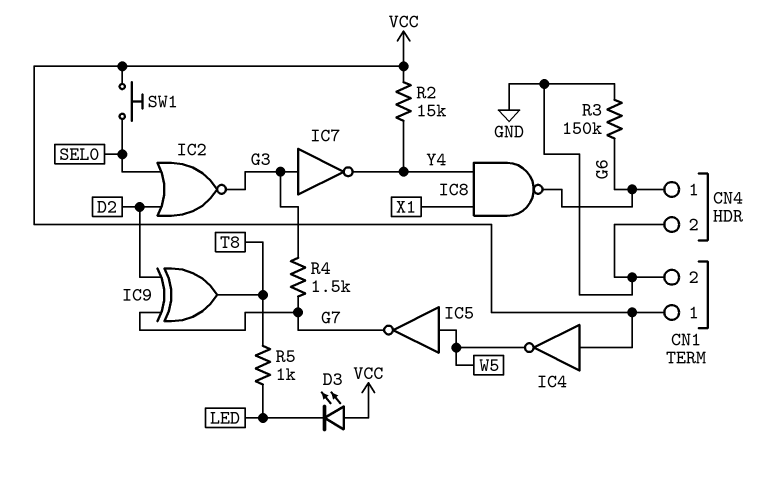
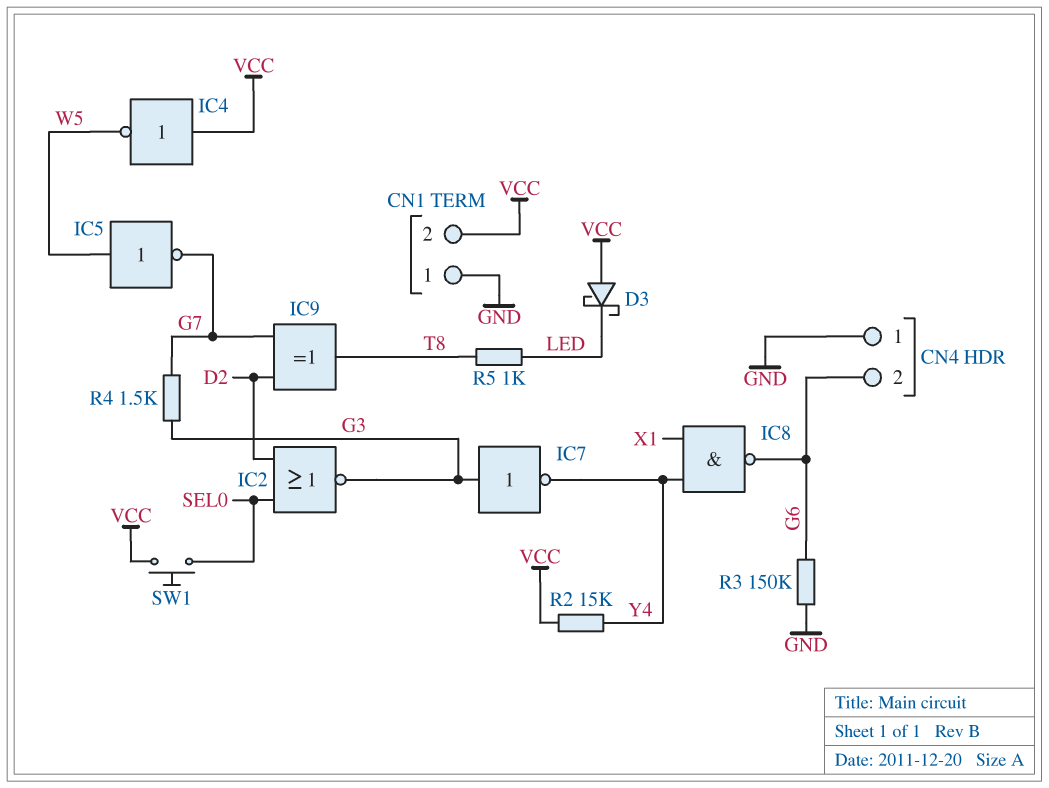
CN1 pin 1: VCC -> GND
CN1 pin 2: GND -> VCC
CN4 pin 1: G6 -> GND
CN4 pin 2: GND -> G6
D3: LED (A VCC, K LED) -> schottky (A VCC, K LED)

